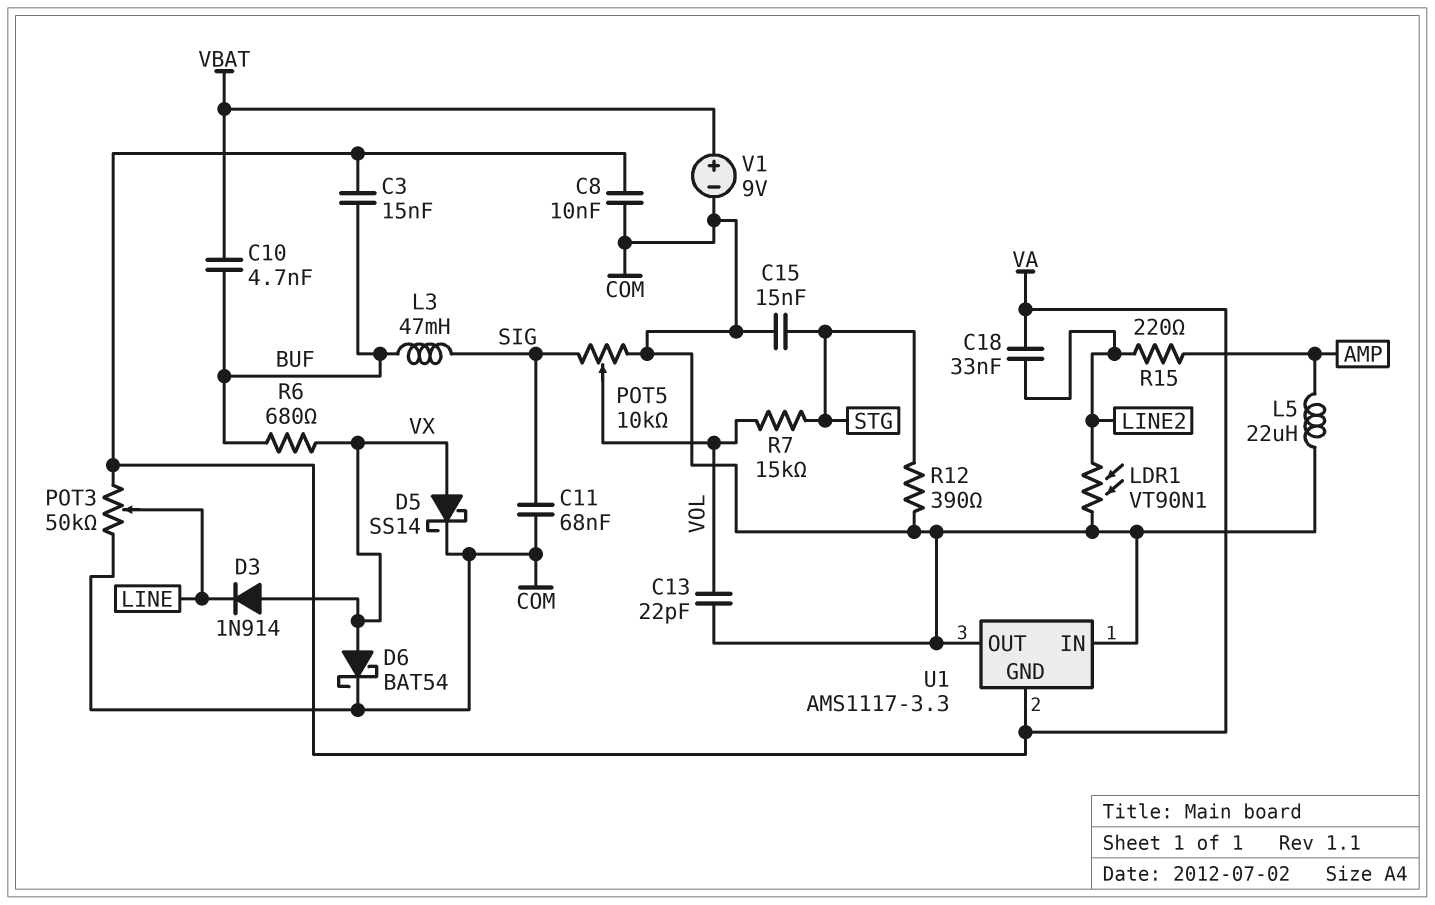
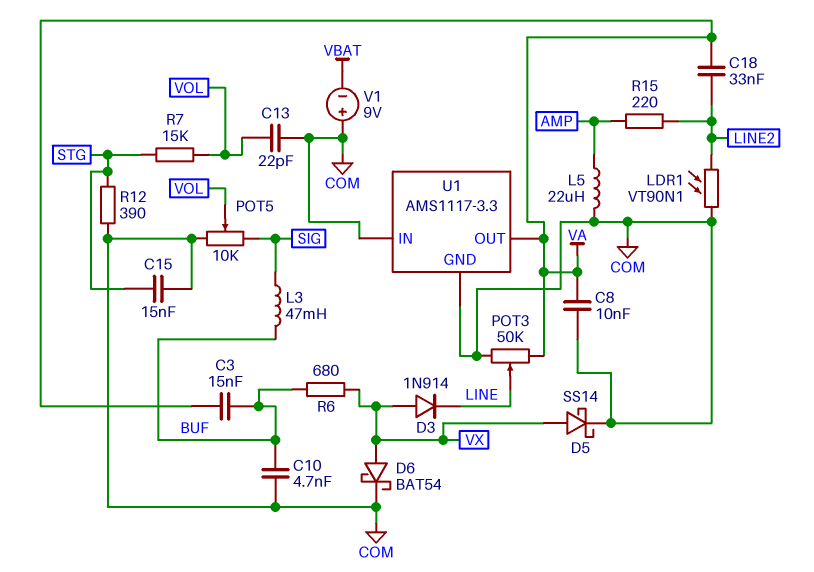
C10: 4.7nF (BUF, VBAT) -> 4.7nF (BUF, COM)
C11: 68nF (COM, SIG) -> none
U1 pin GND: VA -> COM
U1 pin OUT: COM -> VA
V1: 9V (plus VBAT, minus COM) -> 9V (plus COM, minus VBAT)

